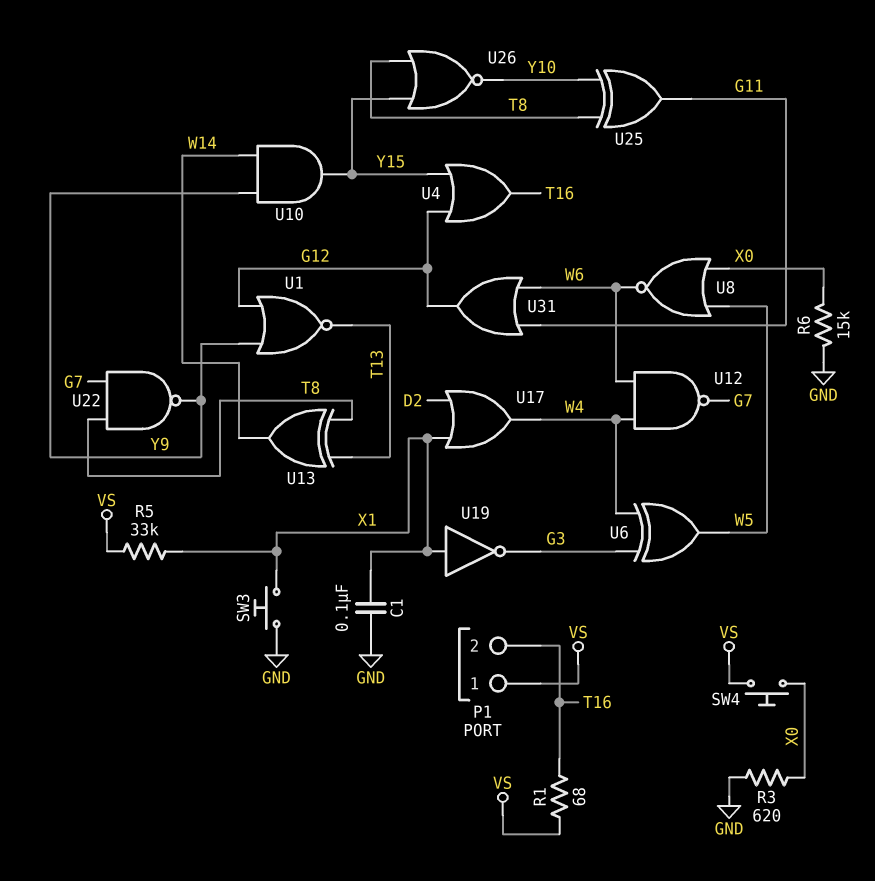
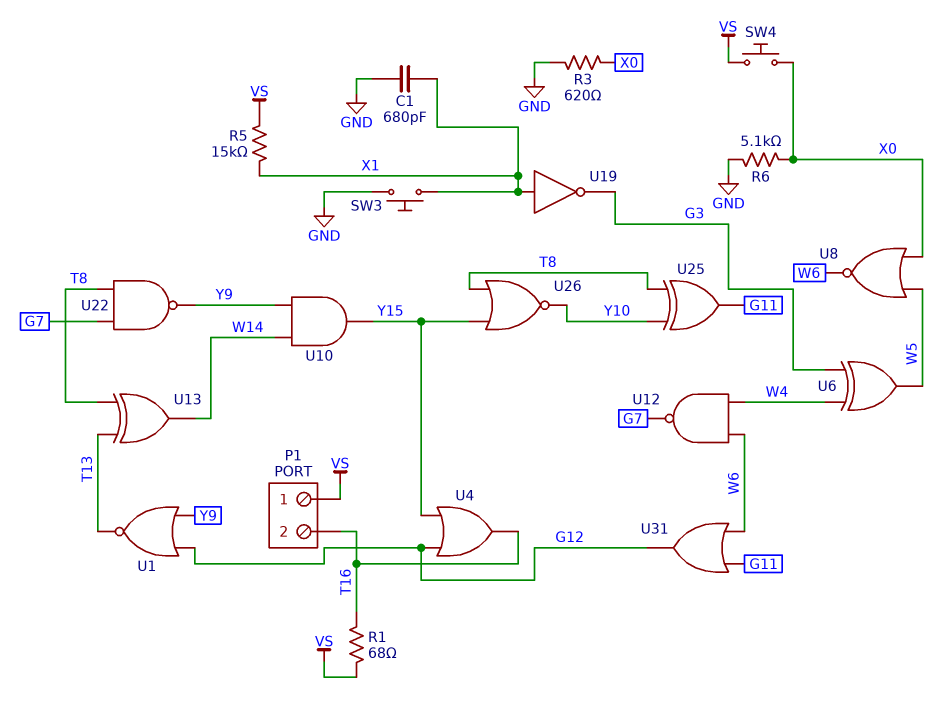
C1: 100nF (GND, X1) -> 680pF (GND, X1)
R5: 33k (VS, X1) -> 15k (VS, X1)
R6: 15k (GND, X0) -> 5.1k (GND, X0)
U17: OR (in D2, in X1, out W4) -> none

